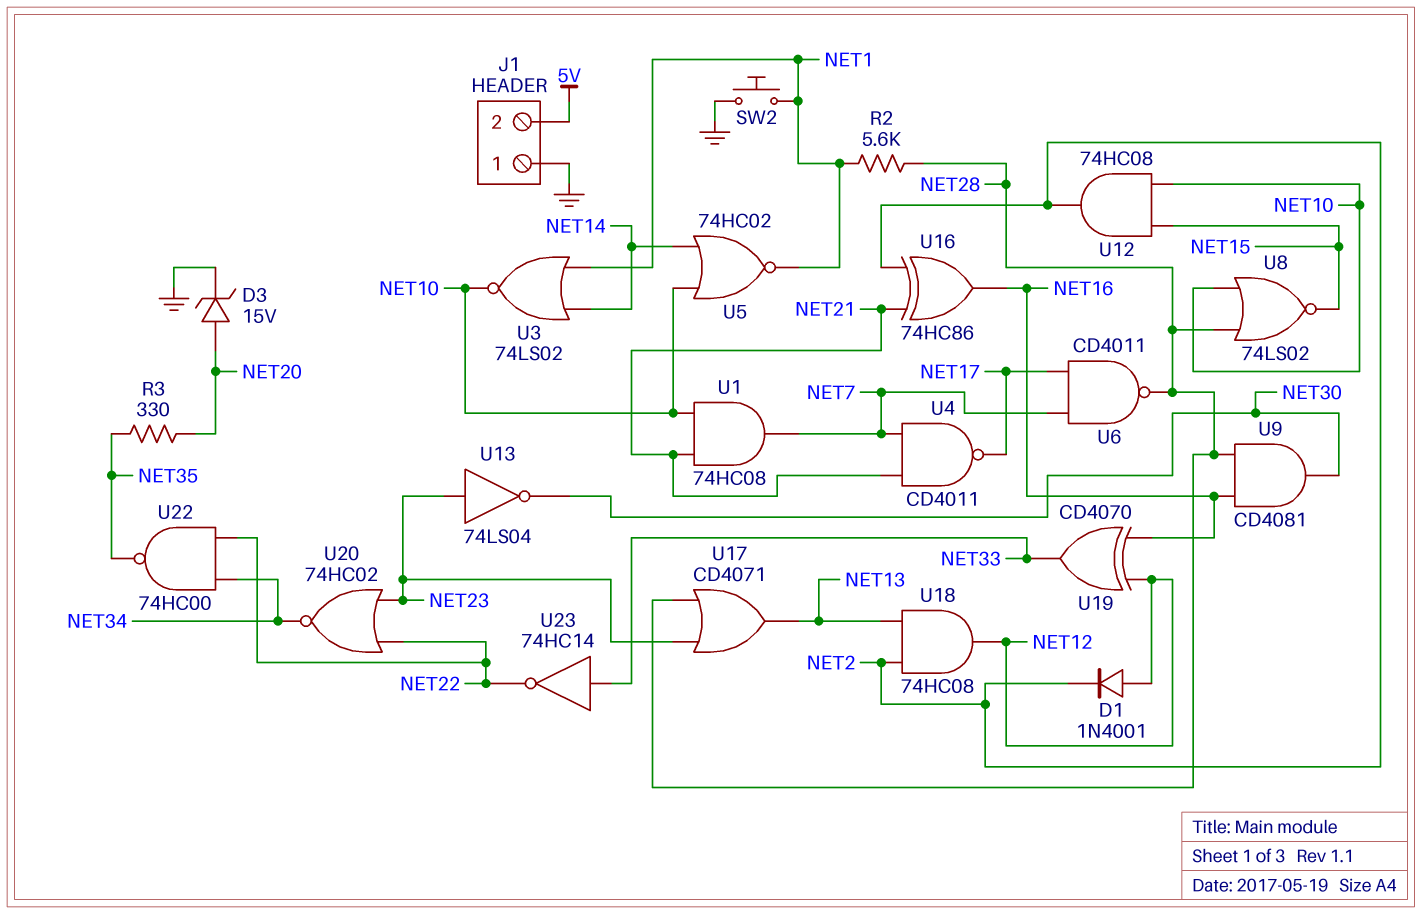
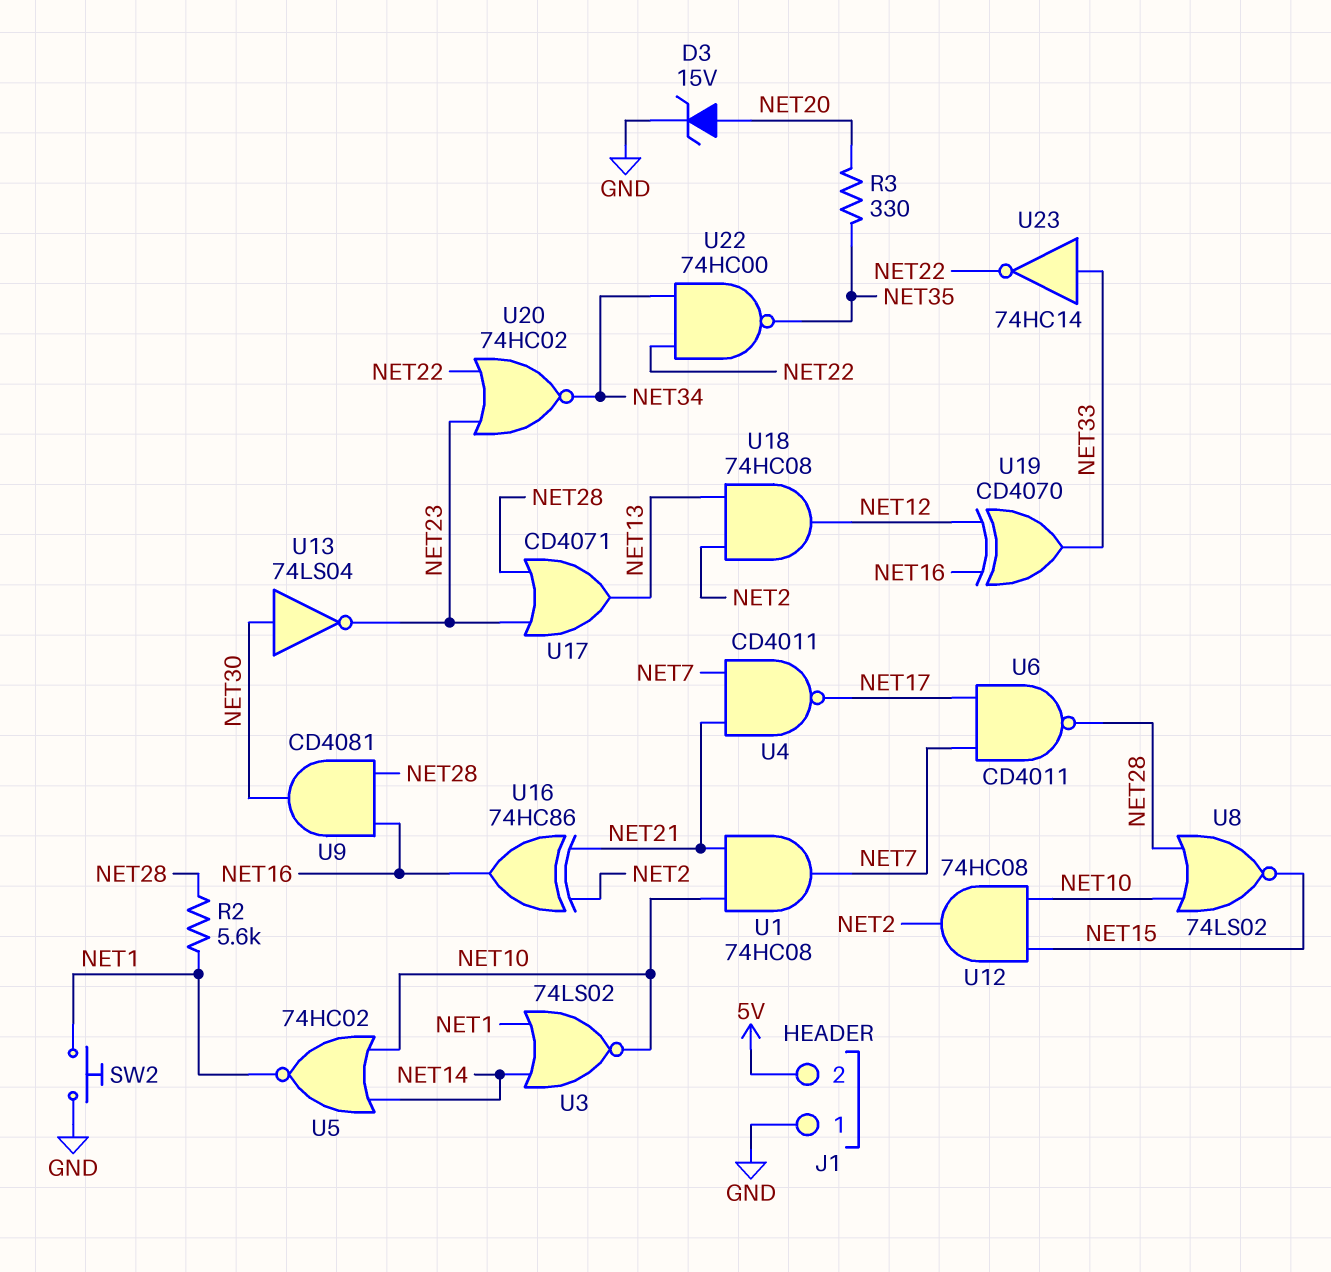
D1: diode 1N4001 (A NET12, K NET2) -> none
U13: NOT 74LS04 (in NET23, out NET30) -> NOT 74LS04 (in NET30, out NET23)

